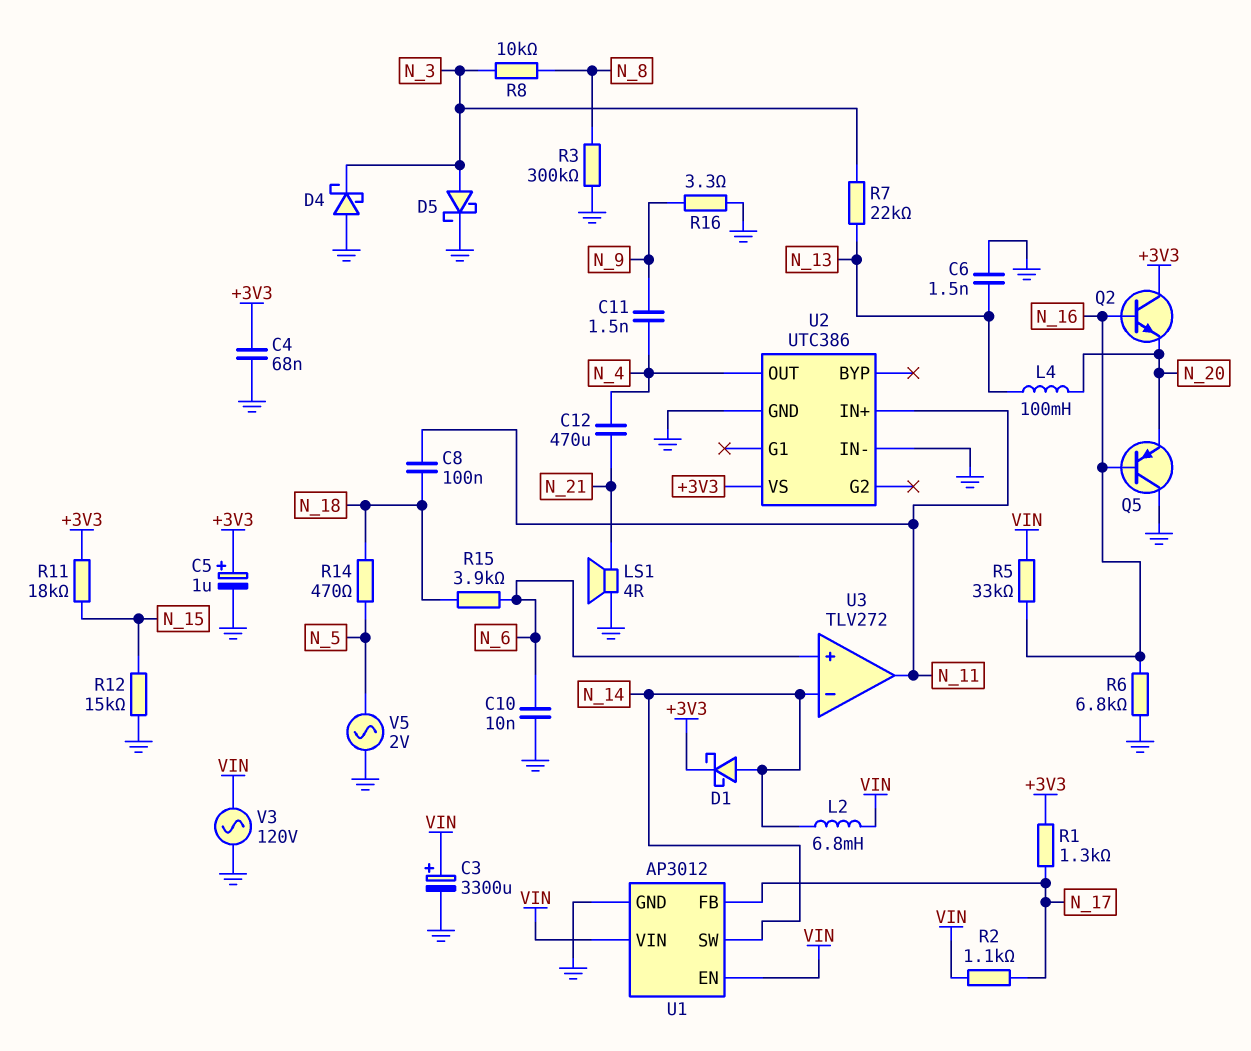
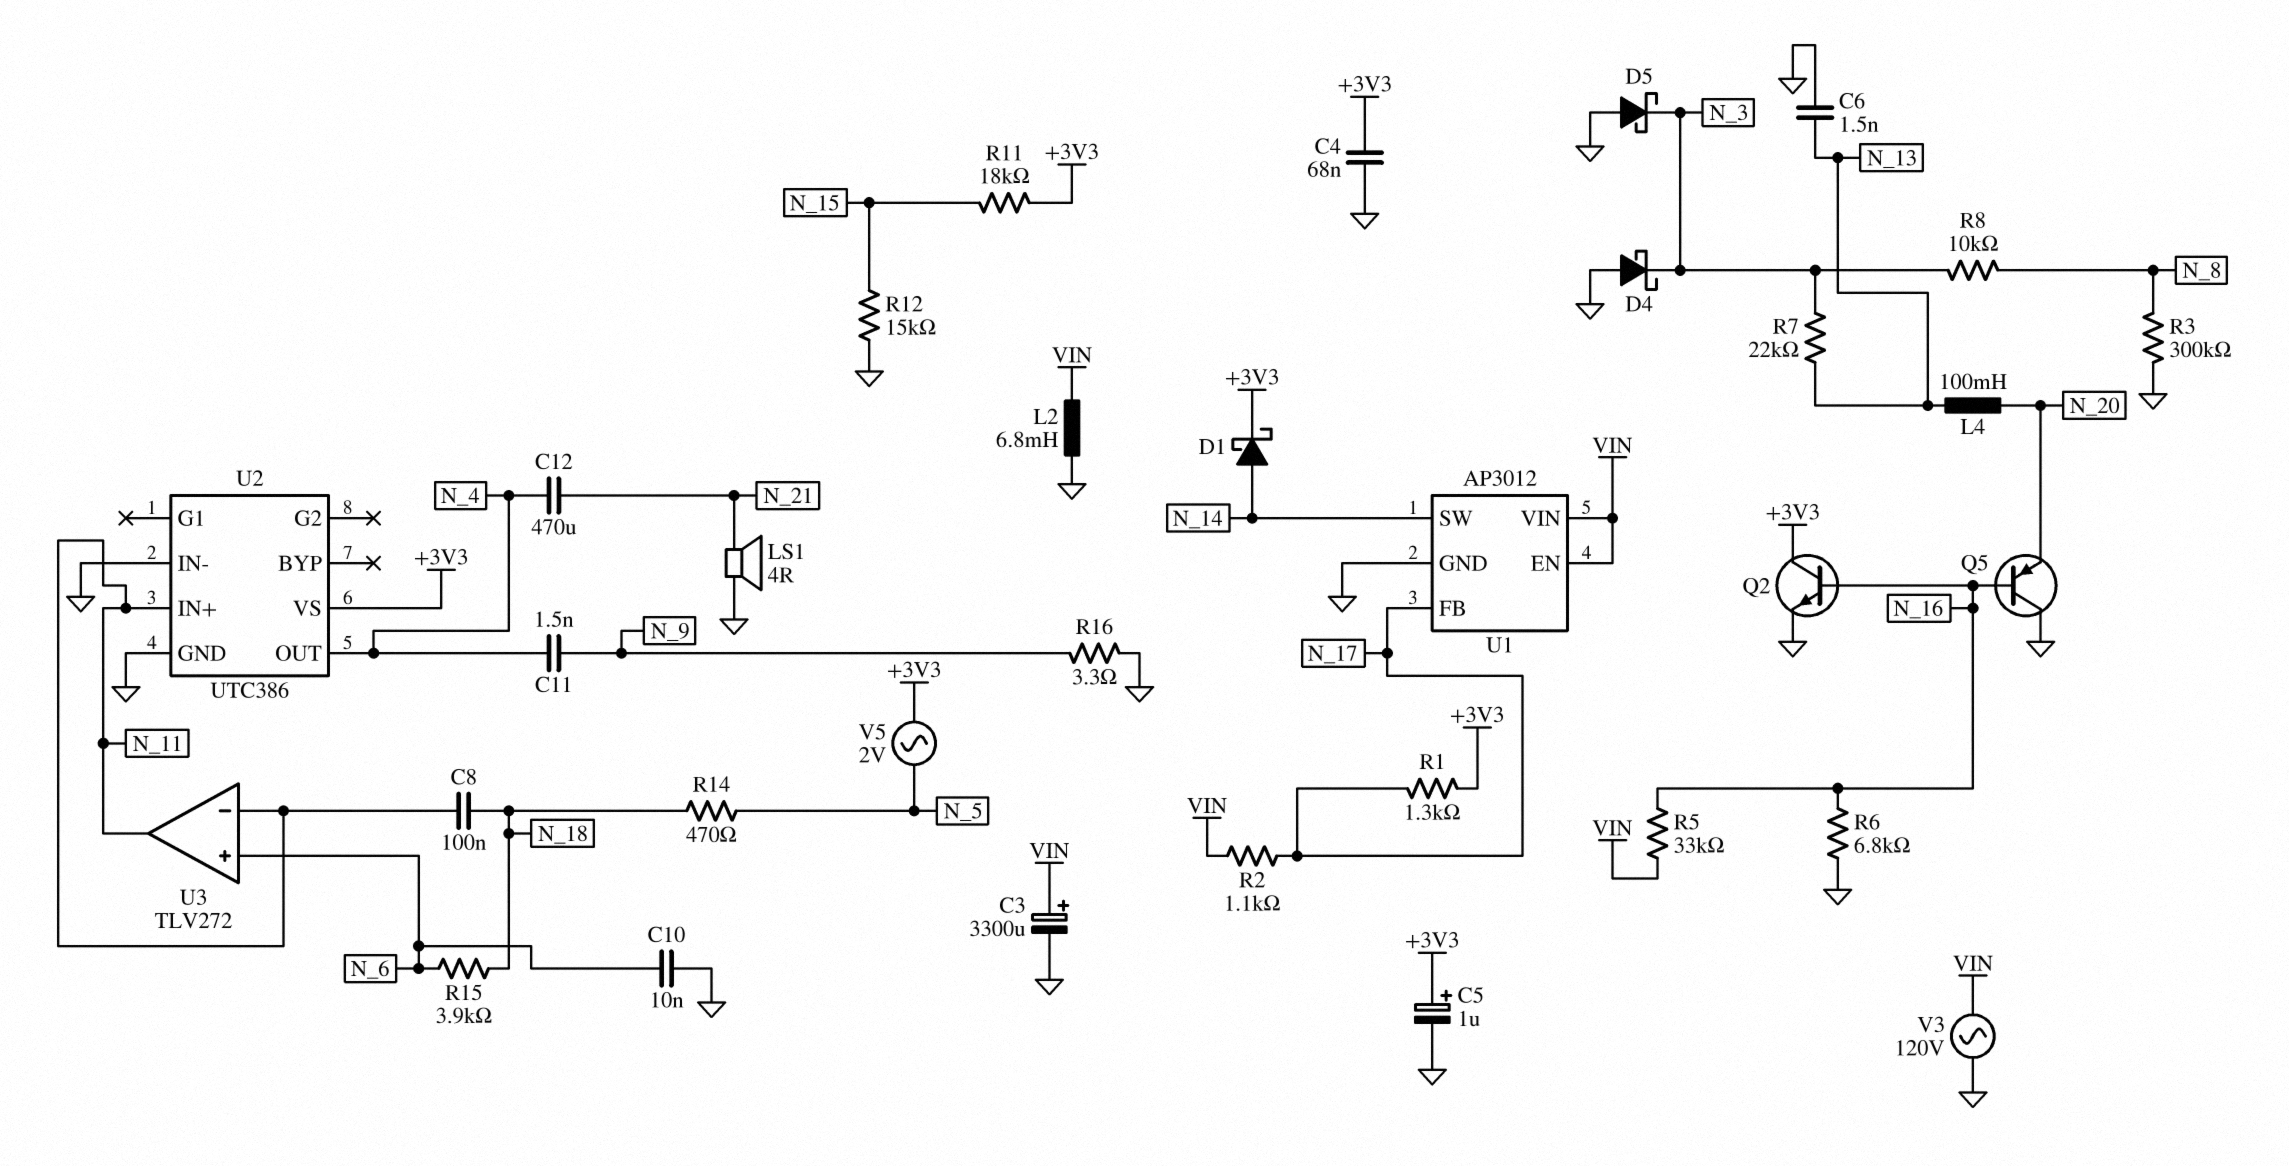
D5: schottky (A N_3, K GND) -> schottky (A GND, K N_3)
L2: 6.8mH (N_14, VIN) -> 6.8mH (GND, VIN)
Q2: NPN (B N_16, C +3V3, E N_20) -> NPN (B N_16, C +3V3, E GND)
U3 pin in-: N_14 -> N_11
V5: AC 2V (GND, N_5) -> AC 2V (+3V3, N_5)

